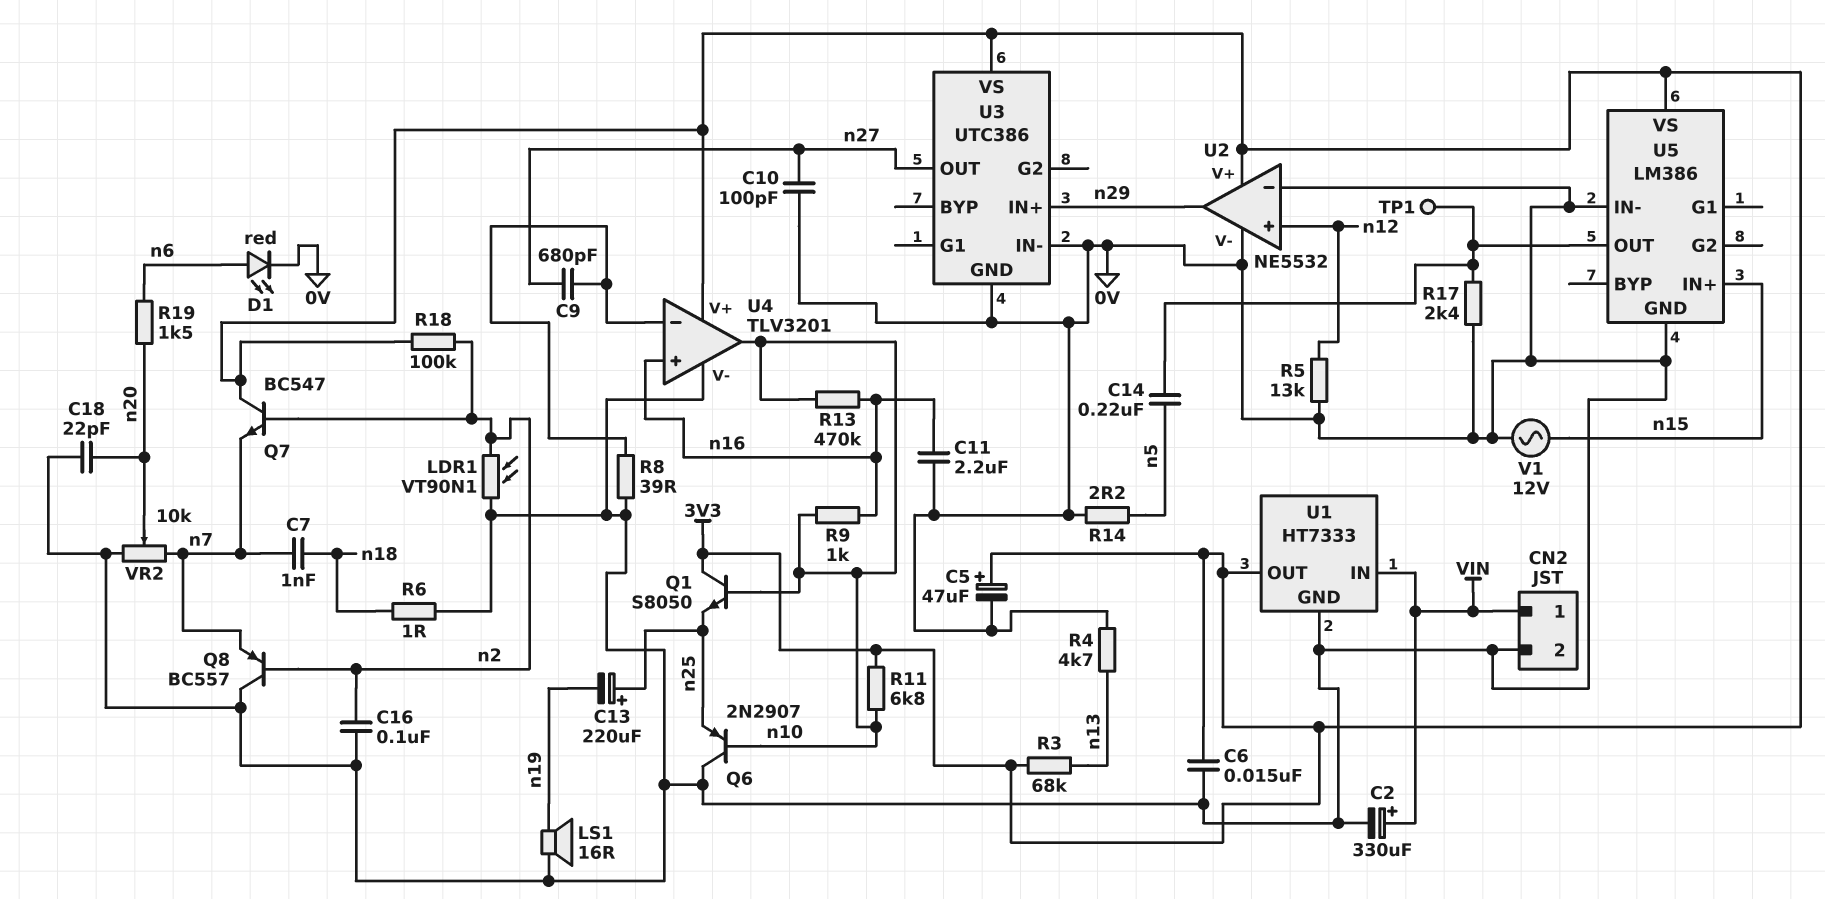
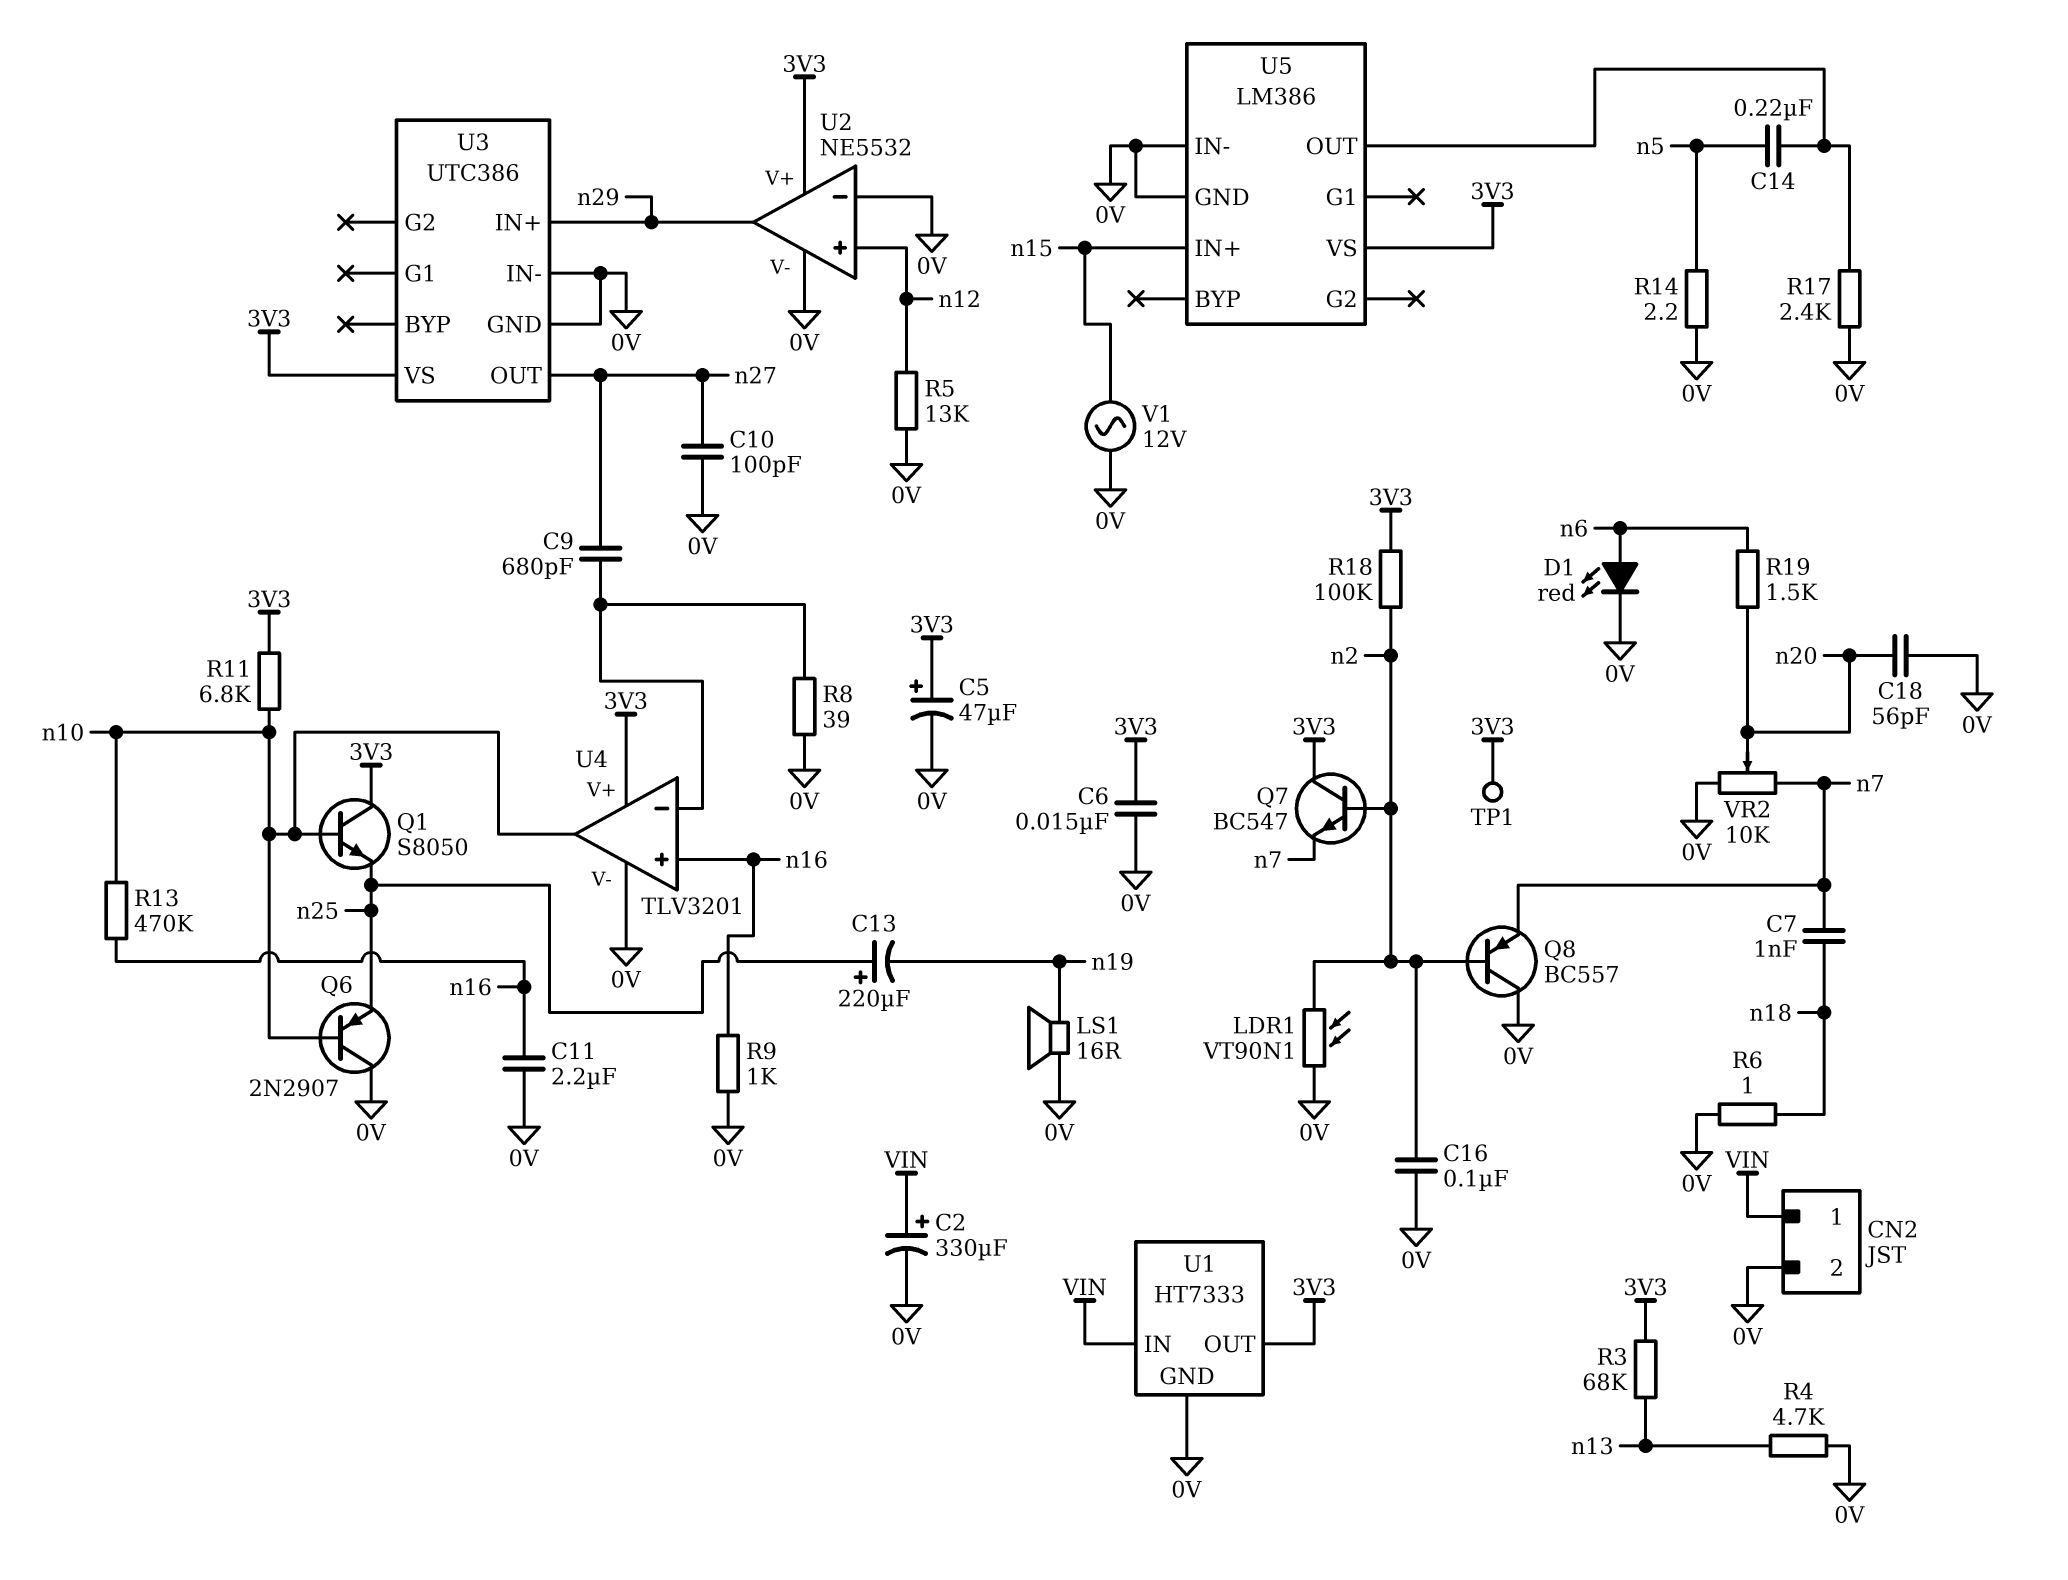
C18: 22pF (0V, n20) -> 56pF (0V, n20)
R9: 1k (n10, n16) -> 1k (0V, n16)
TP1: test point (U5/OUT) -> test point (3V3)

